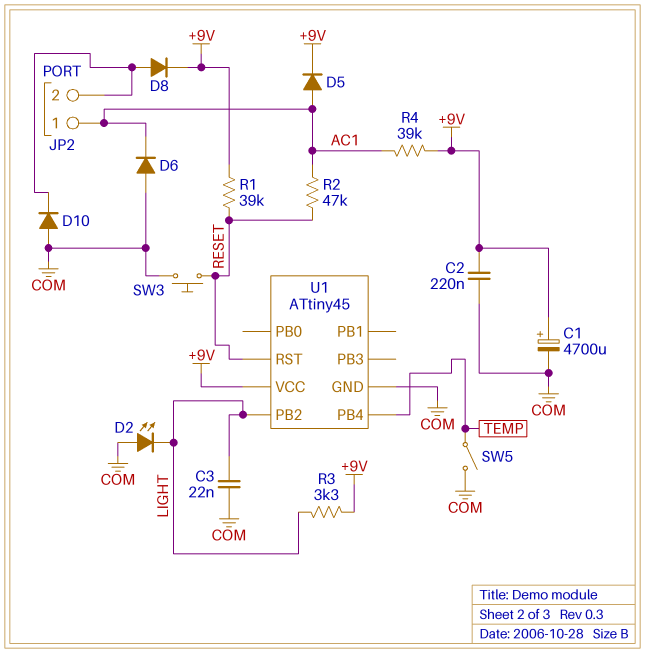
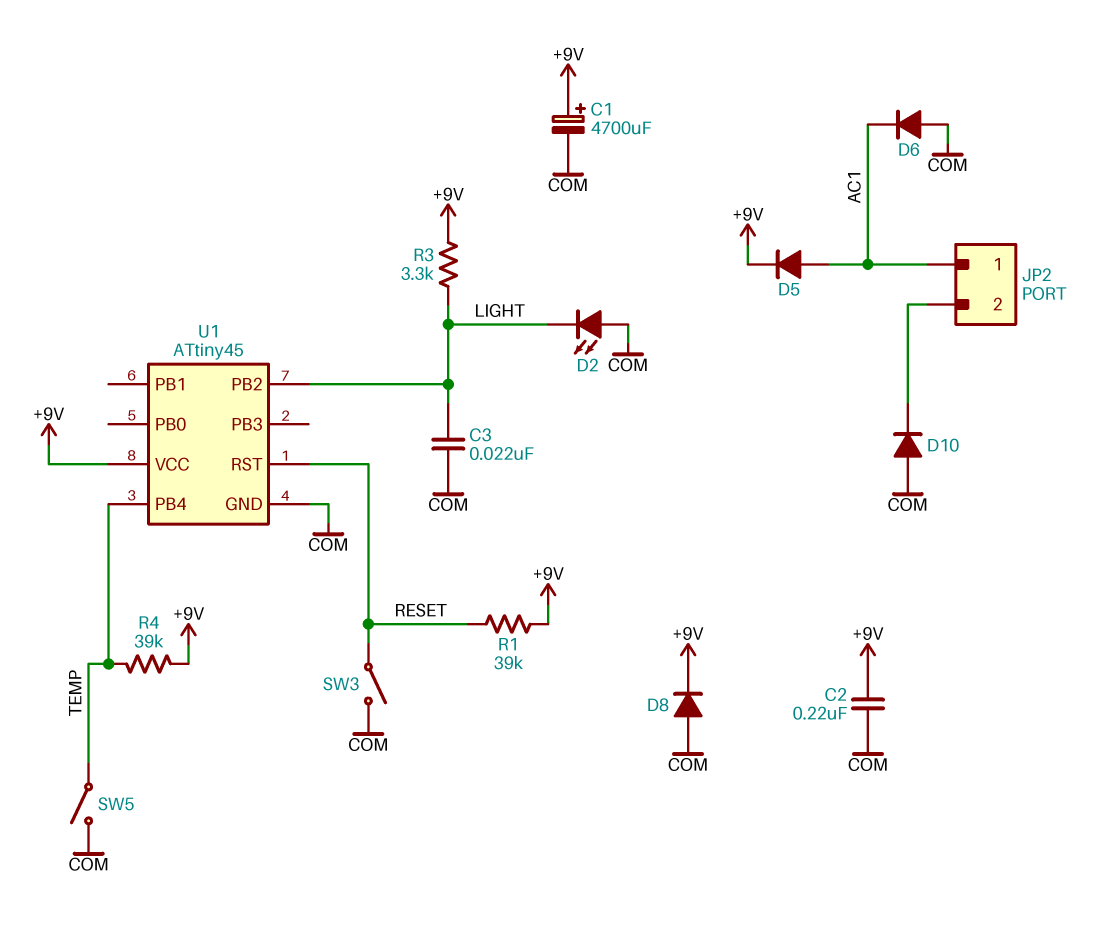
D8: diode (A JP2/2, K +9V) -> diode (A COM, K +9V)
R2: 47k (AC1, RESET) -> none
R4: 39k (+9V, AC1) -> 39k (+9V, TEMP)
SW3: button (COM, RESET) -> switch (COM, RESET)

